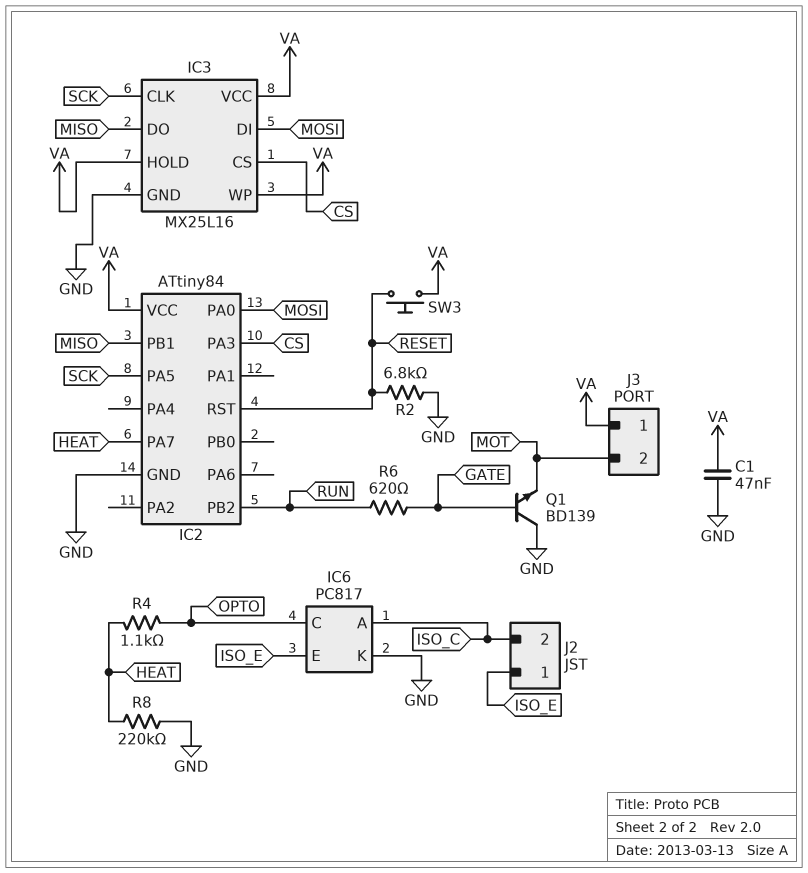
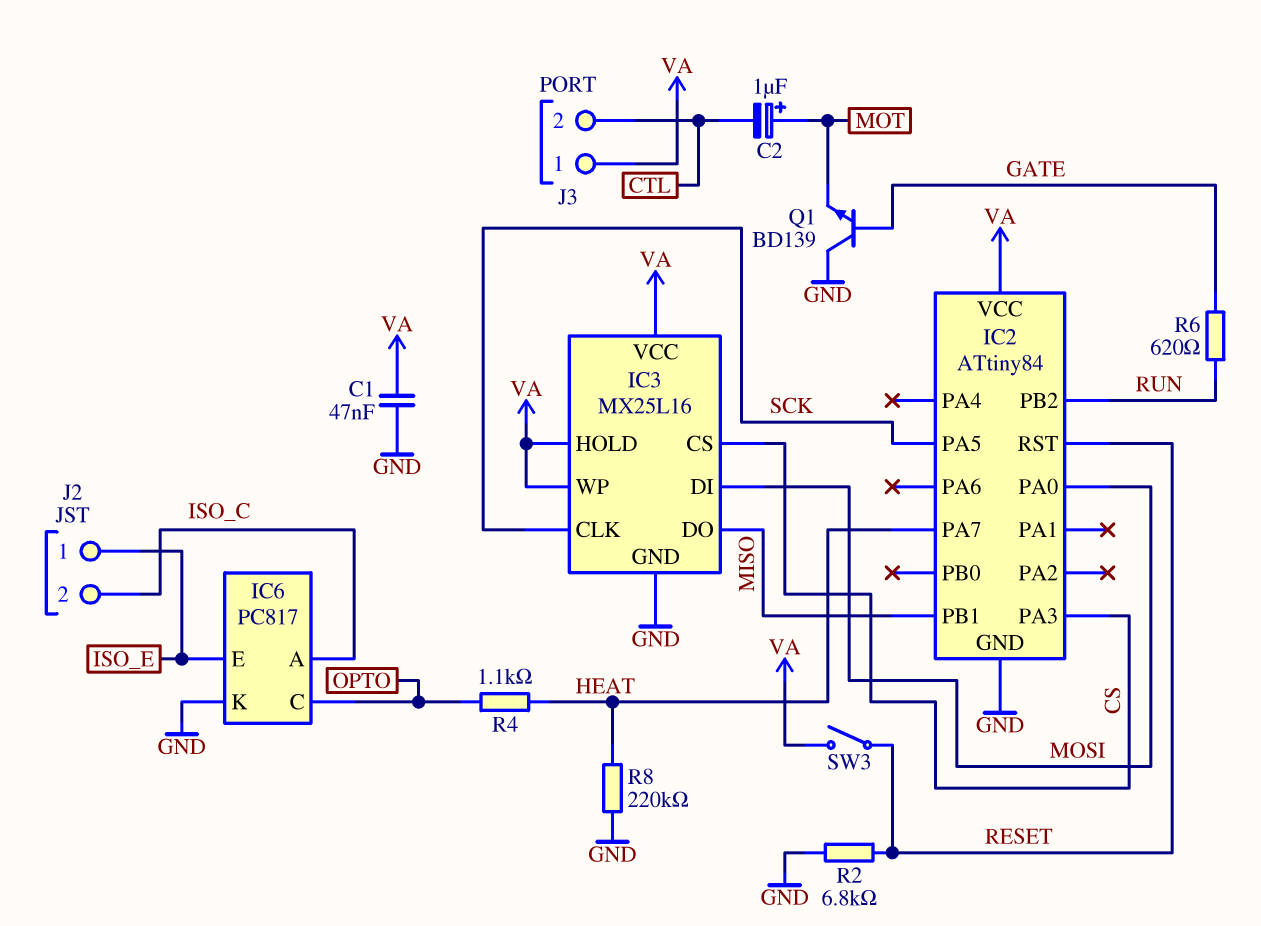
C2: none -> 1uF (plus MOT, minus CTL)
J3 pin 2: MOT -> CTL
SW3: button (RESET, VA) -> switch (RESET, VA)

